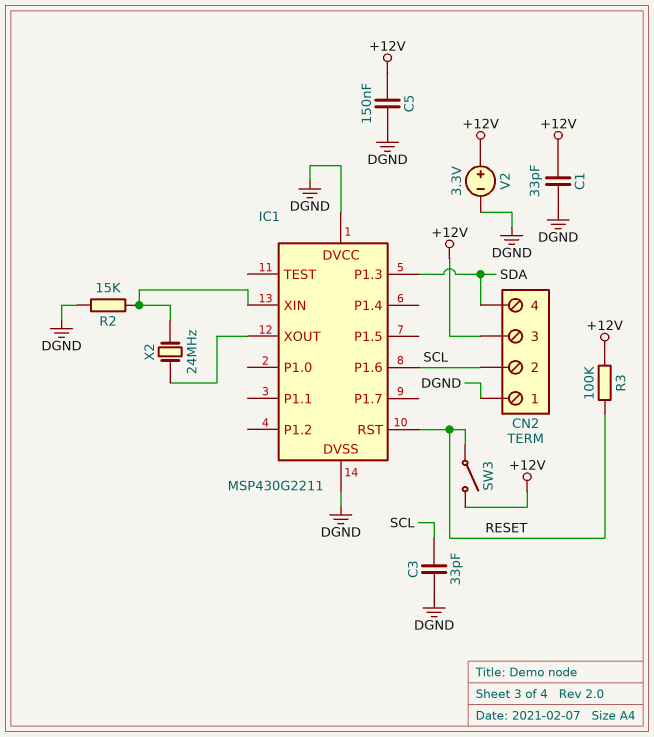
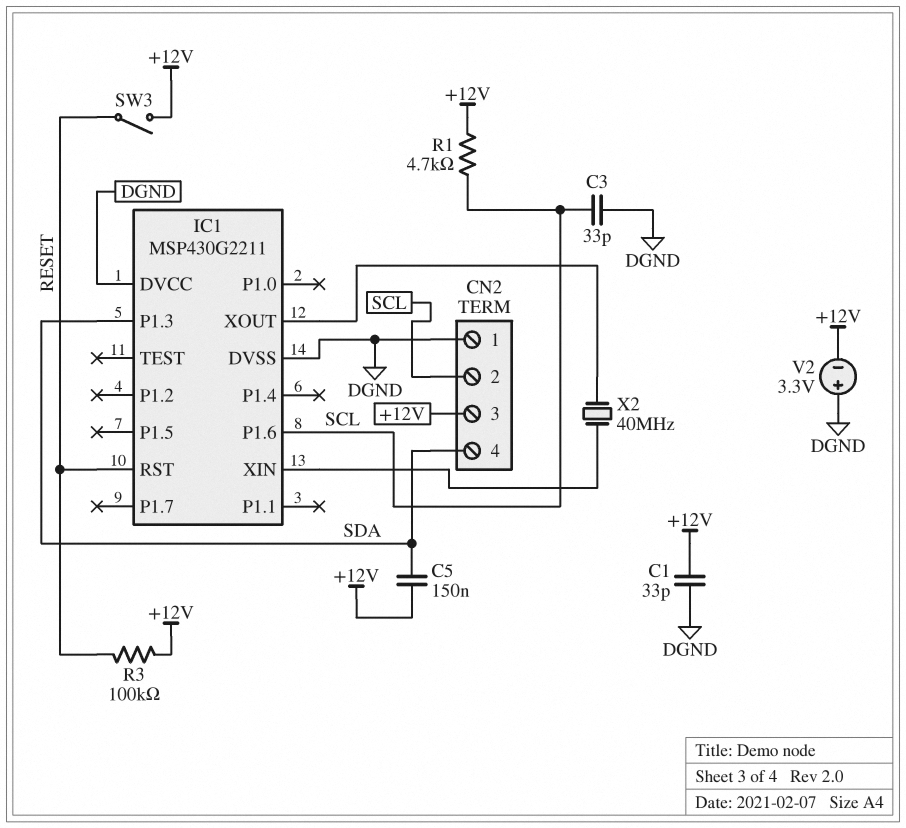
C5: 150nF (+12V, DGND) -> 150nF (+12V, SDA)
R1: none -> 4.7k (+12V, SCL)
R2: 15k (DGND, IC1/XIN) -> none
V2: 3.3V (plus +12V, minus DGND) -> 3.3V (plus DGND, minus +12V)
X2: 24MHz (IC1/XIN, IC1/XOUT) -> 40MHz (IC1/XIN, IC1/XOUT)

